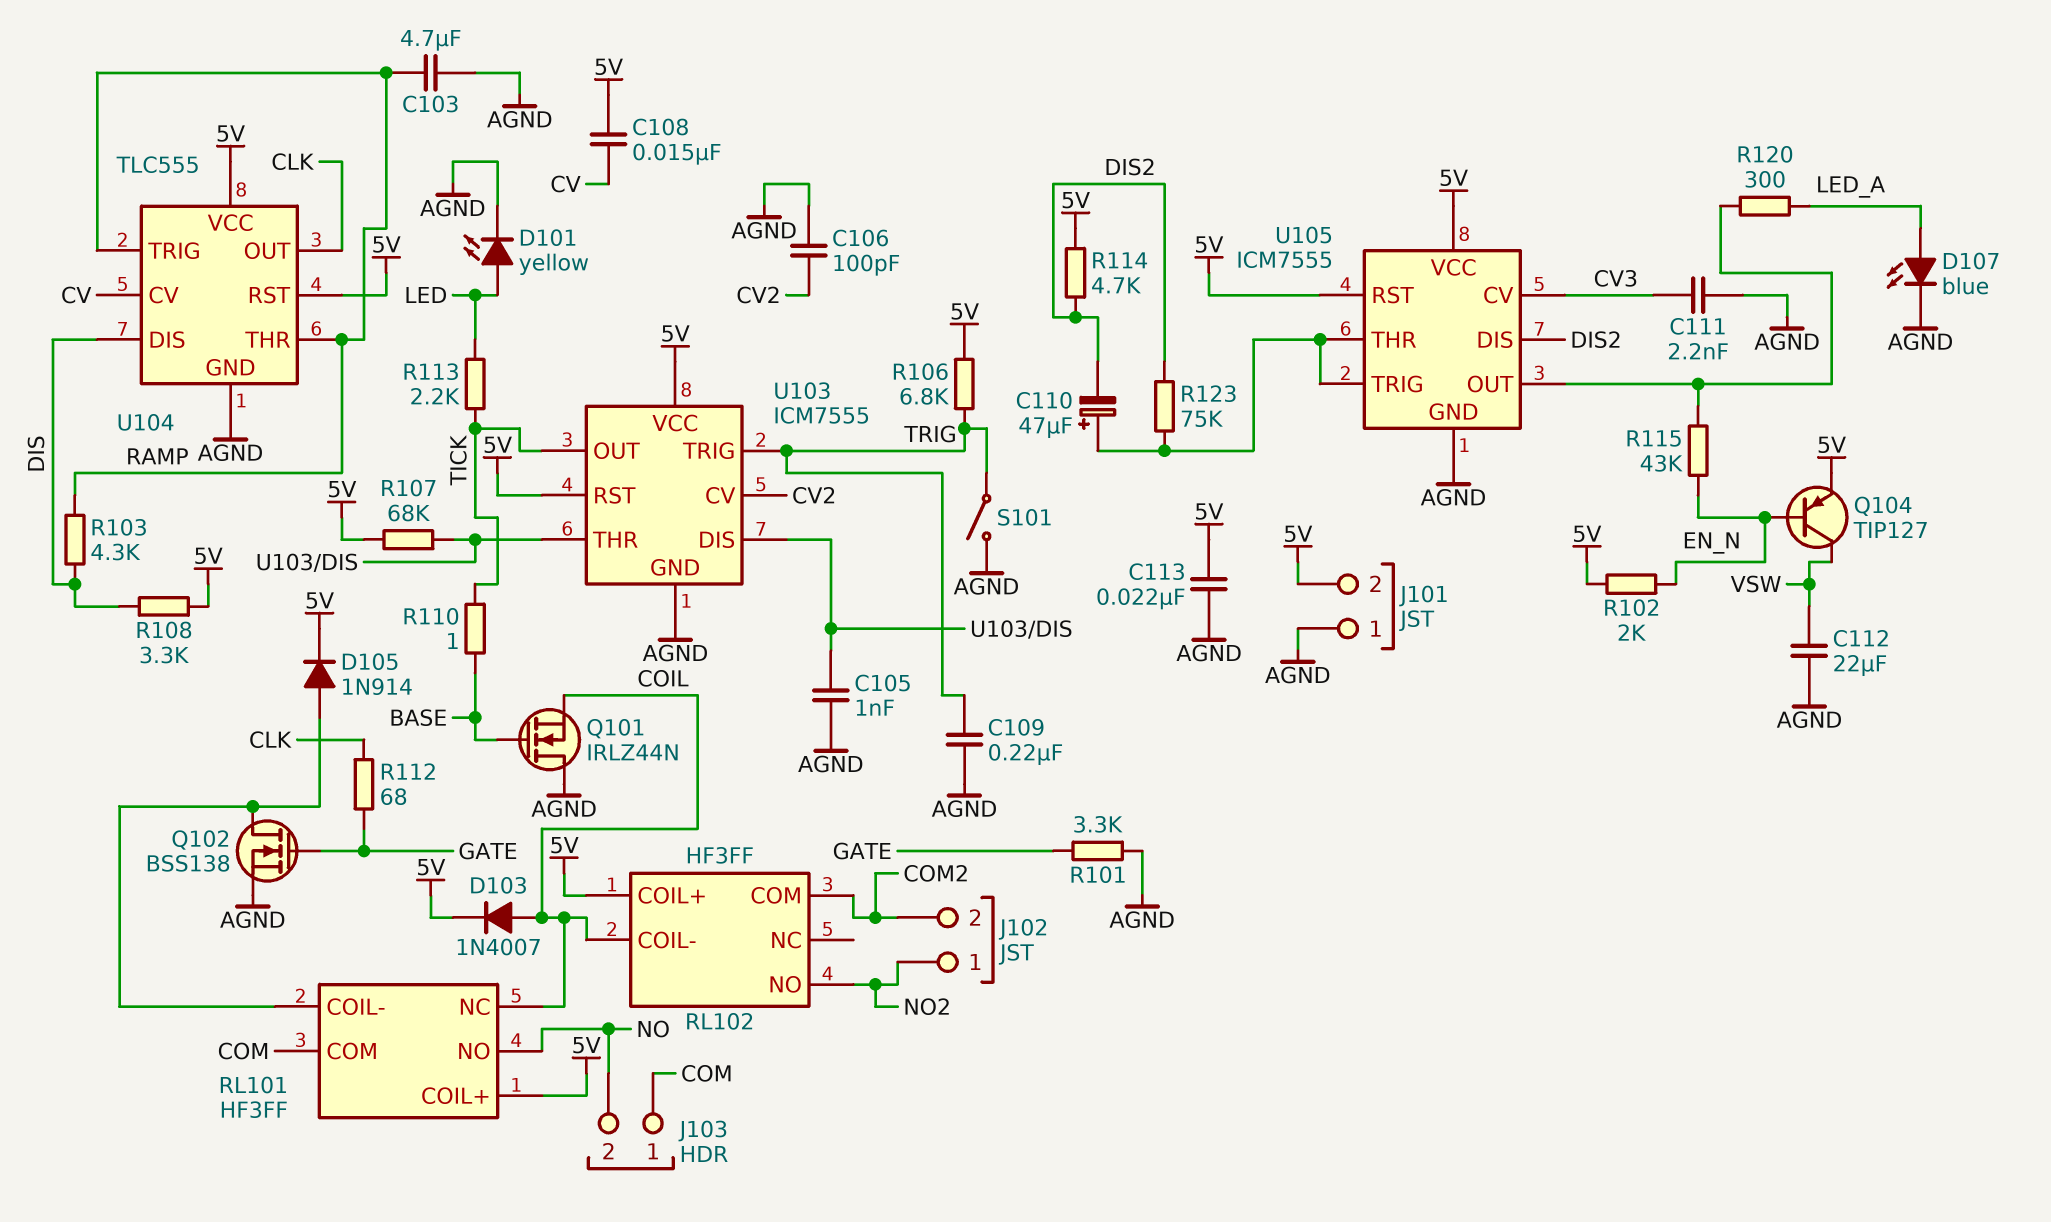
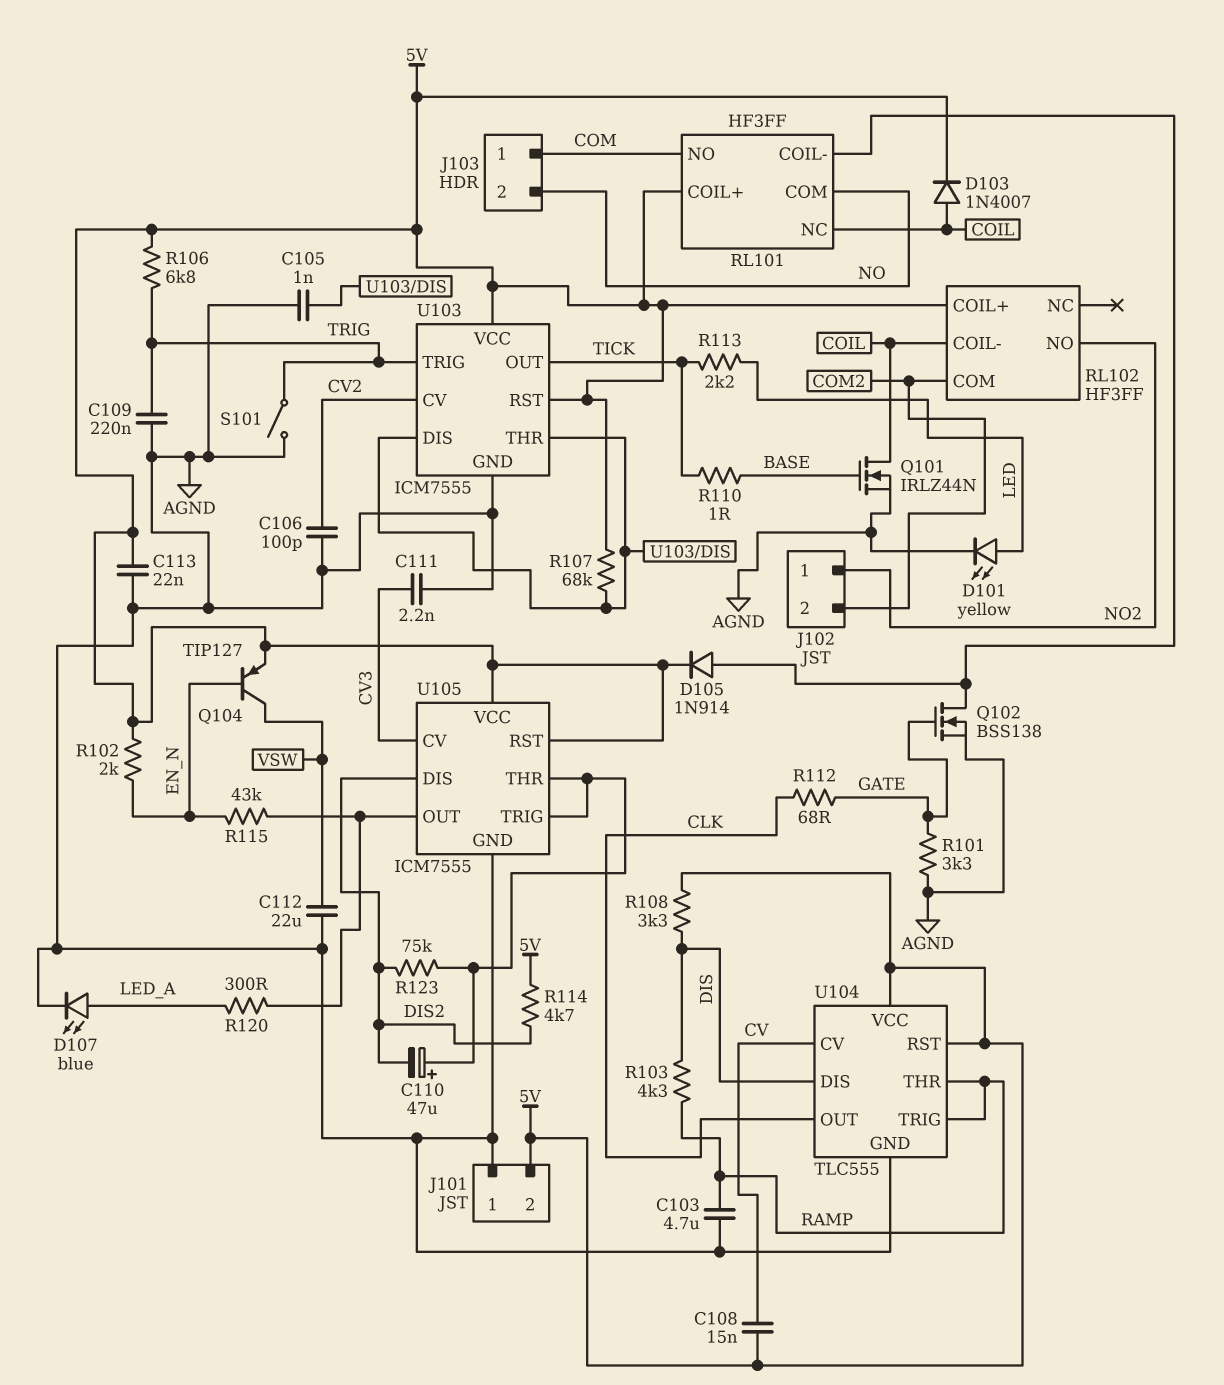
Q101: NMOS IRLZ44N (G BASE, D AGND, S COIL) -> NMOS IRLZ44N (G BASE, D COIL, S AGND)
RL101 pin COM: COM -> NO
RL101 pin NO: NO -> COM

